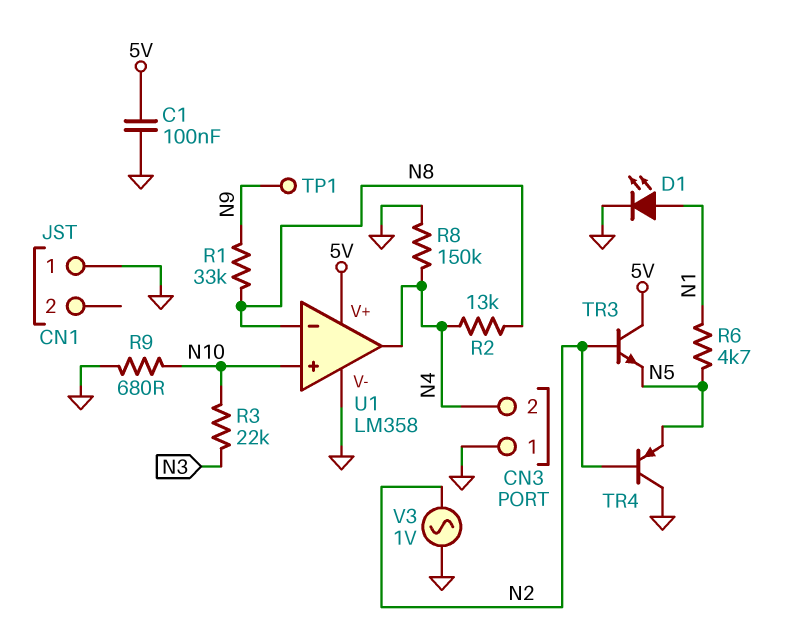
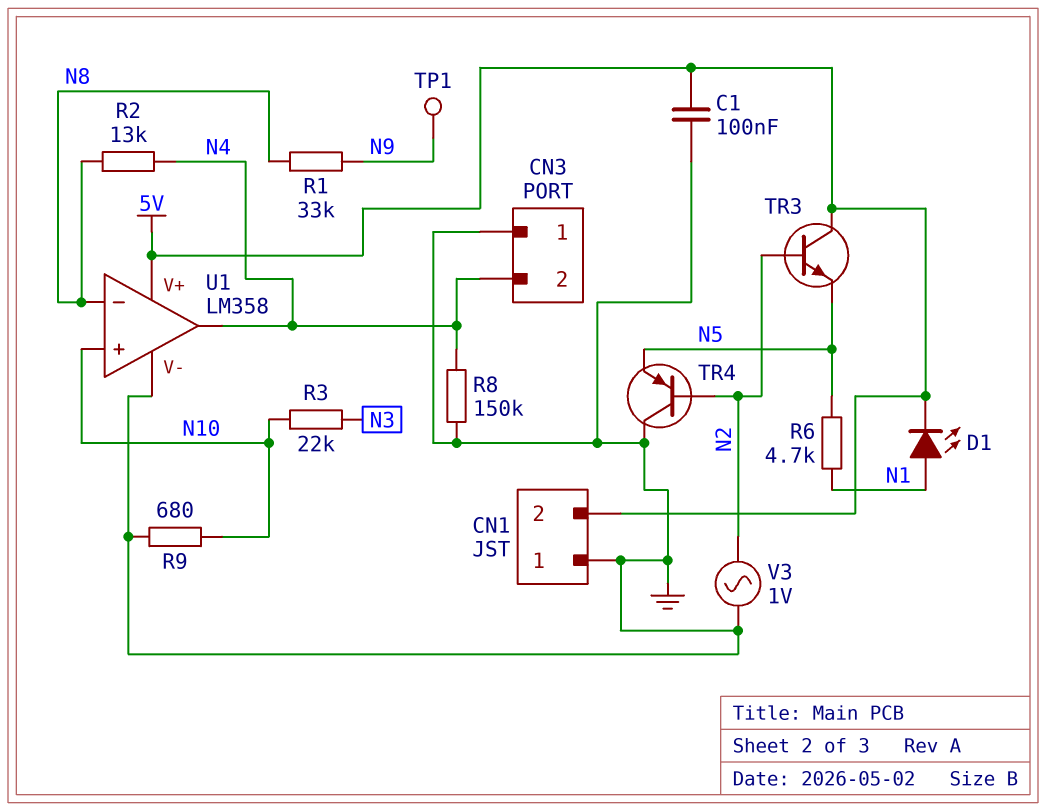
CN1 pin 2: none -> 5V
D1: LED (A N1, K GND) -> LED (A N1, K 5V)

